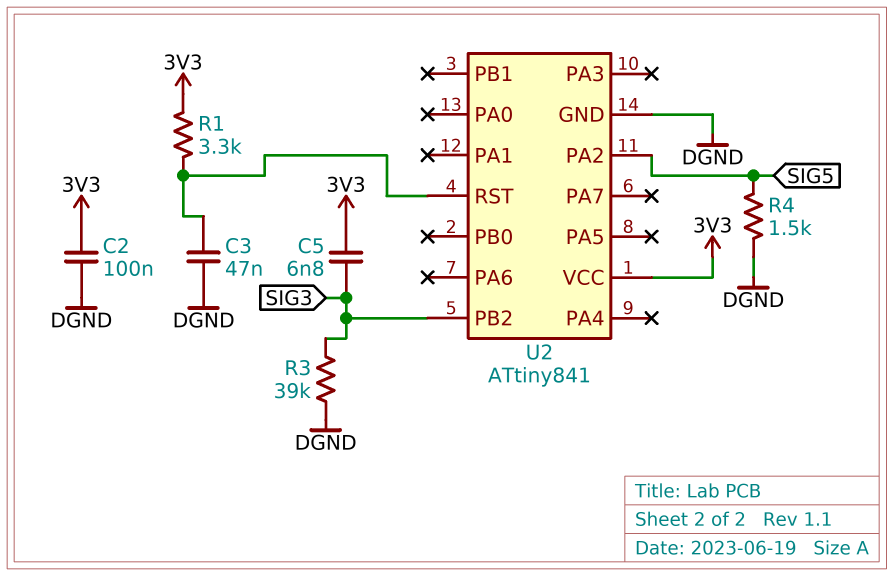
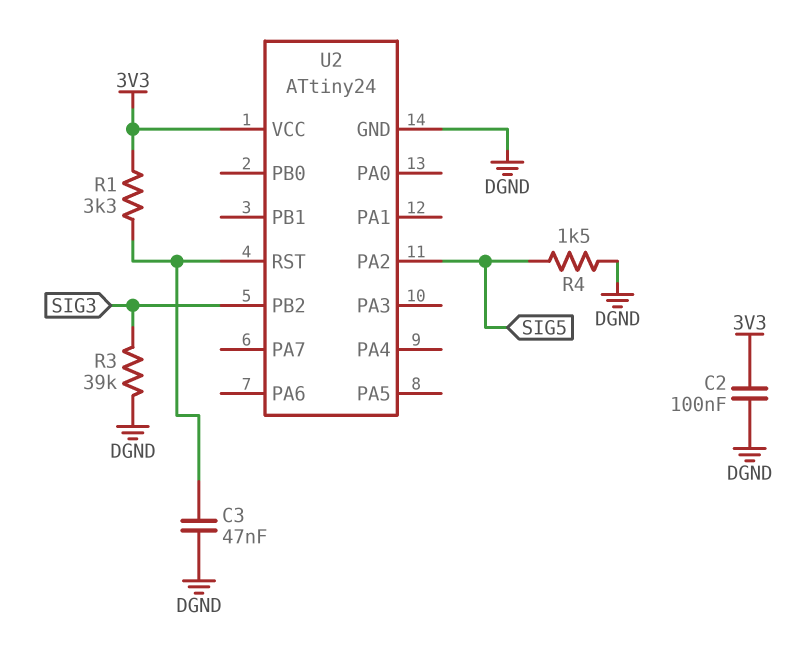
C5: 6.8nF (3V3, SIG3) -> none
U2: ATtiny841 -> ATtiny24

